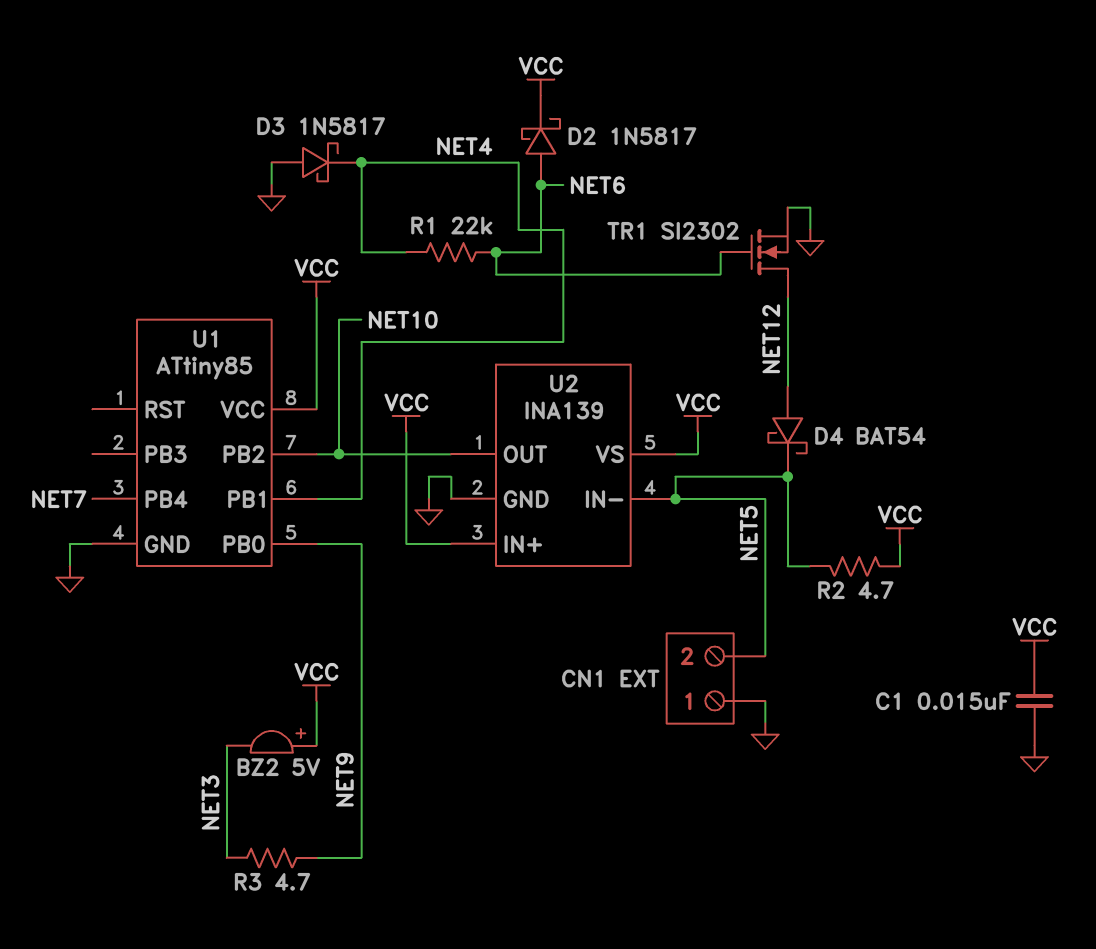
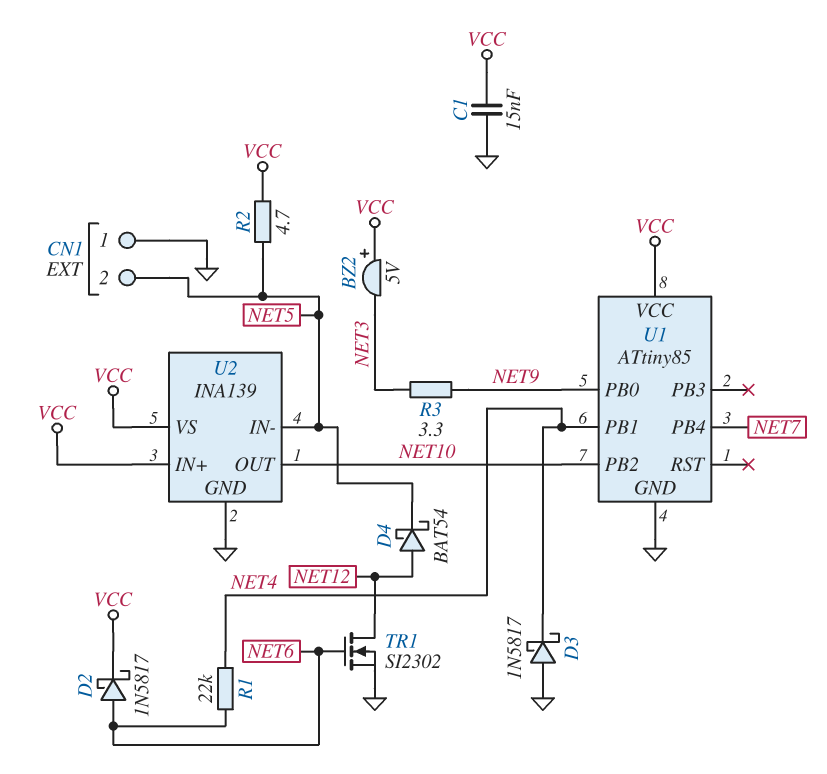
R3: 4.7 (NET3, NET9) -> 3.3 (NET3, NET9)

